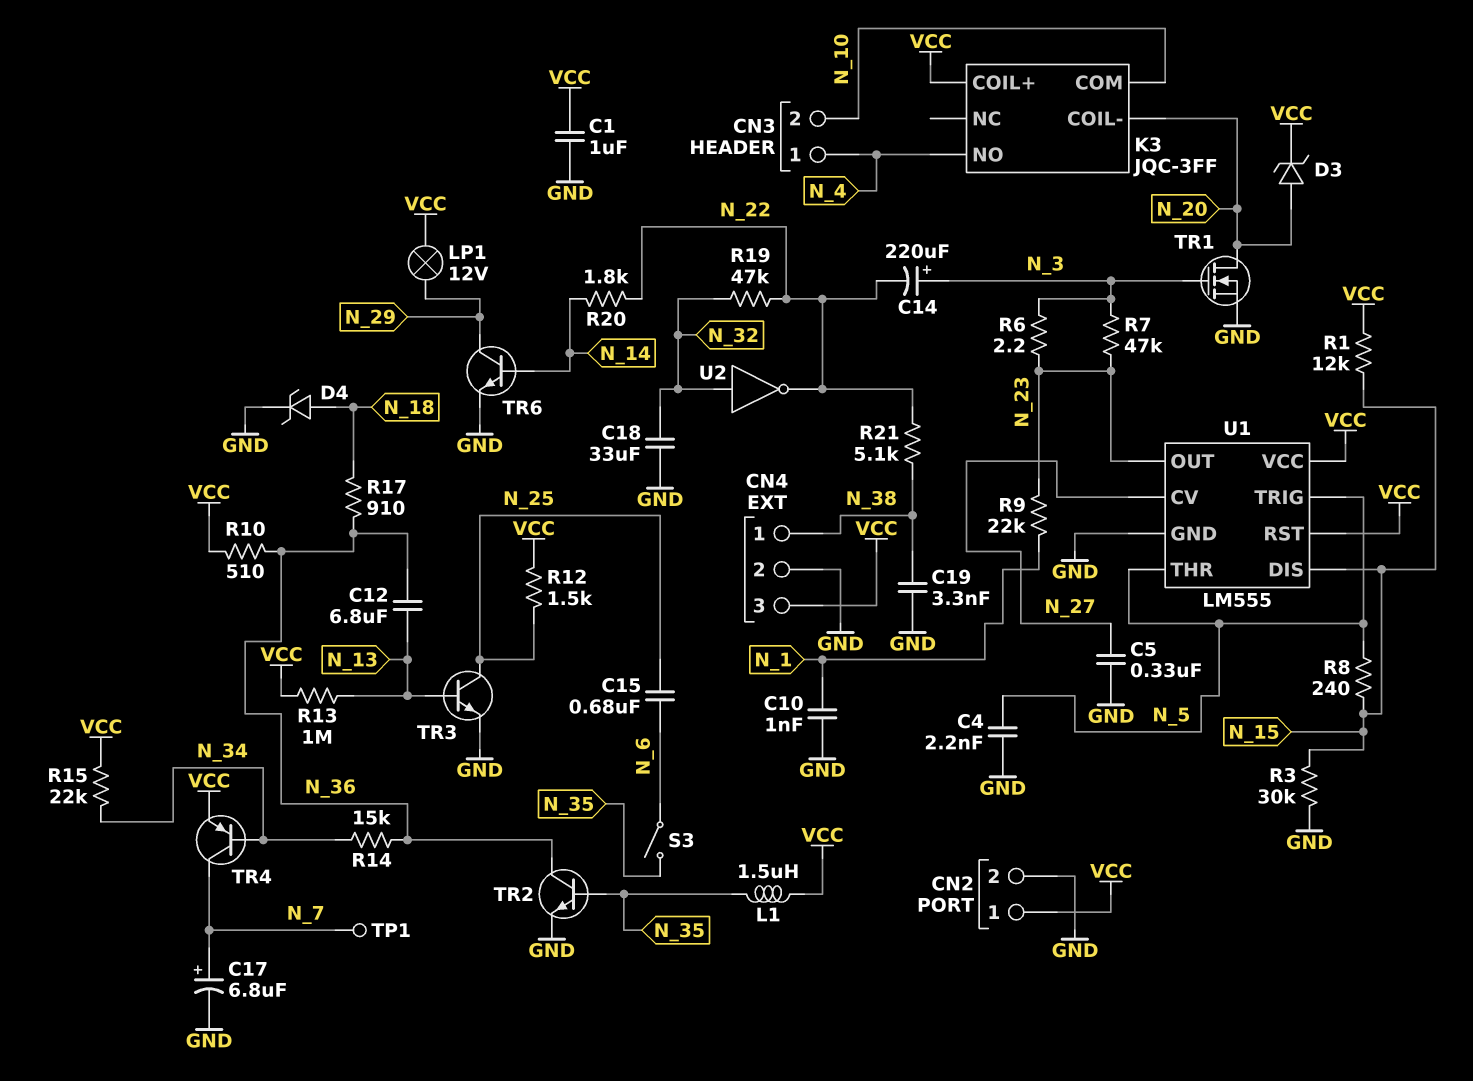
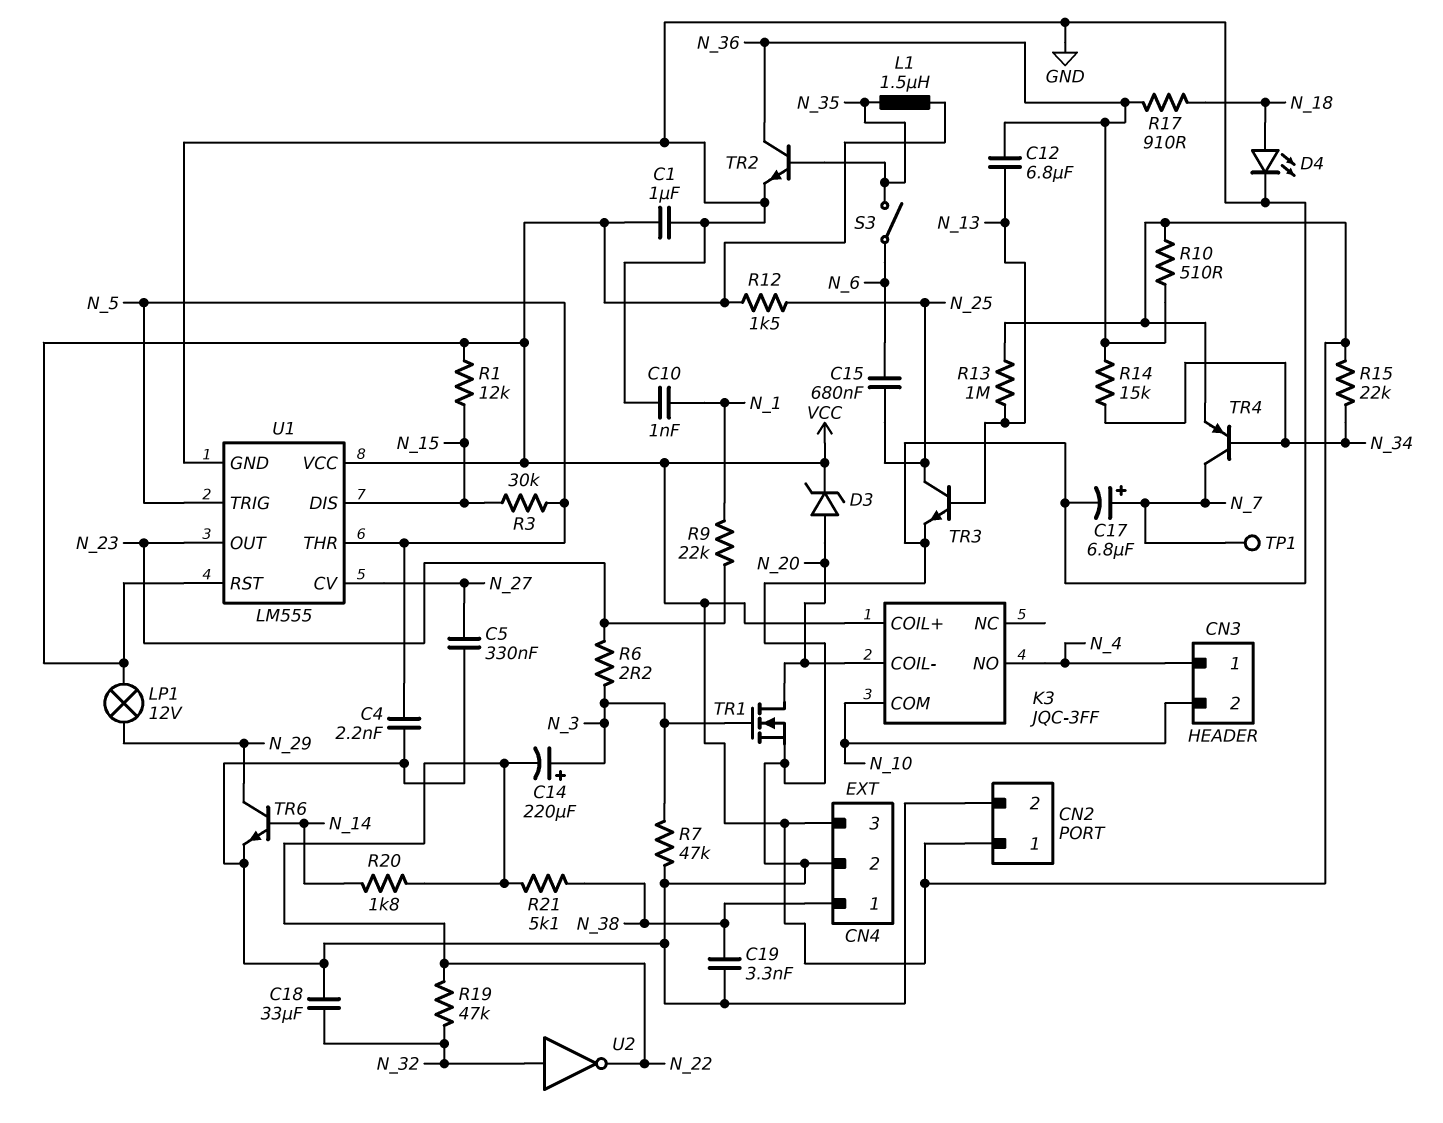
D4: zener (A N_18, K GND) -> LED (A N_18, K GND)
R3: 30k (GND, N_15) -> 30k (N_5, N_15)
R7: 47k (N_3, N_23) -> 47k (GND, N_3)
R8: 240 (N_5, N_15) -> none

